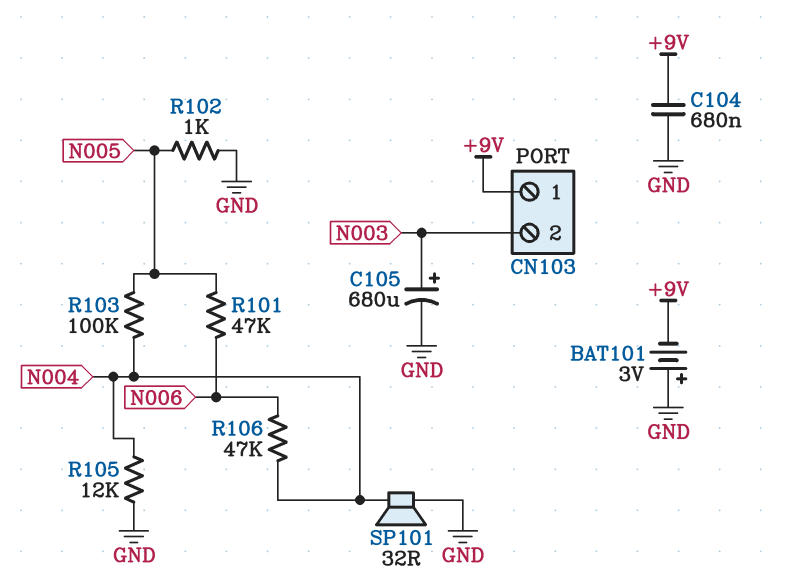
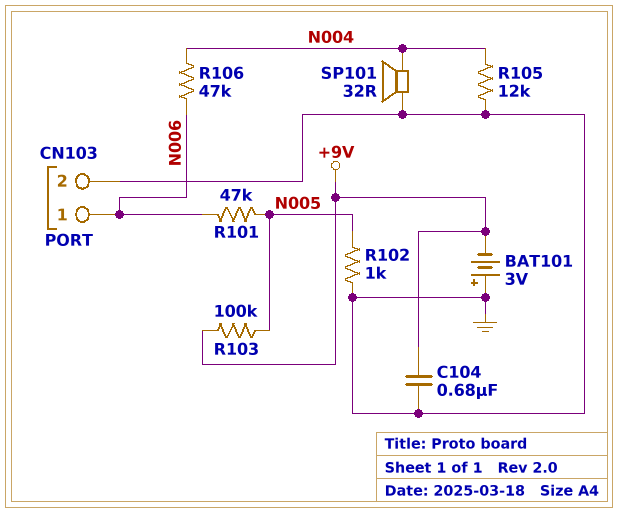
C105: 680uF (plus N003, minus GND) -> none
CN103 pin 1: +9V -> N006
CN103 pin 2: N003 -> GND
R103: 100k (N004, N005) -> 100k (+9V, N005)

